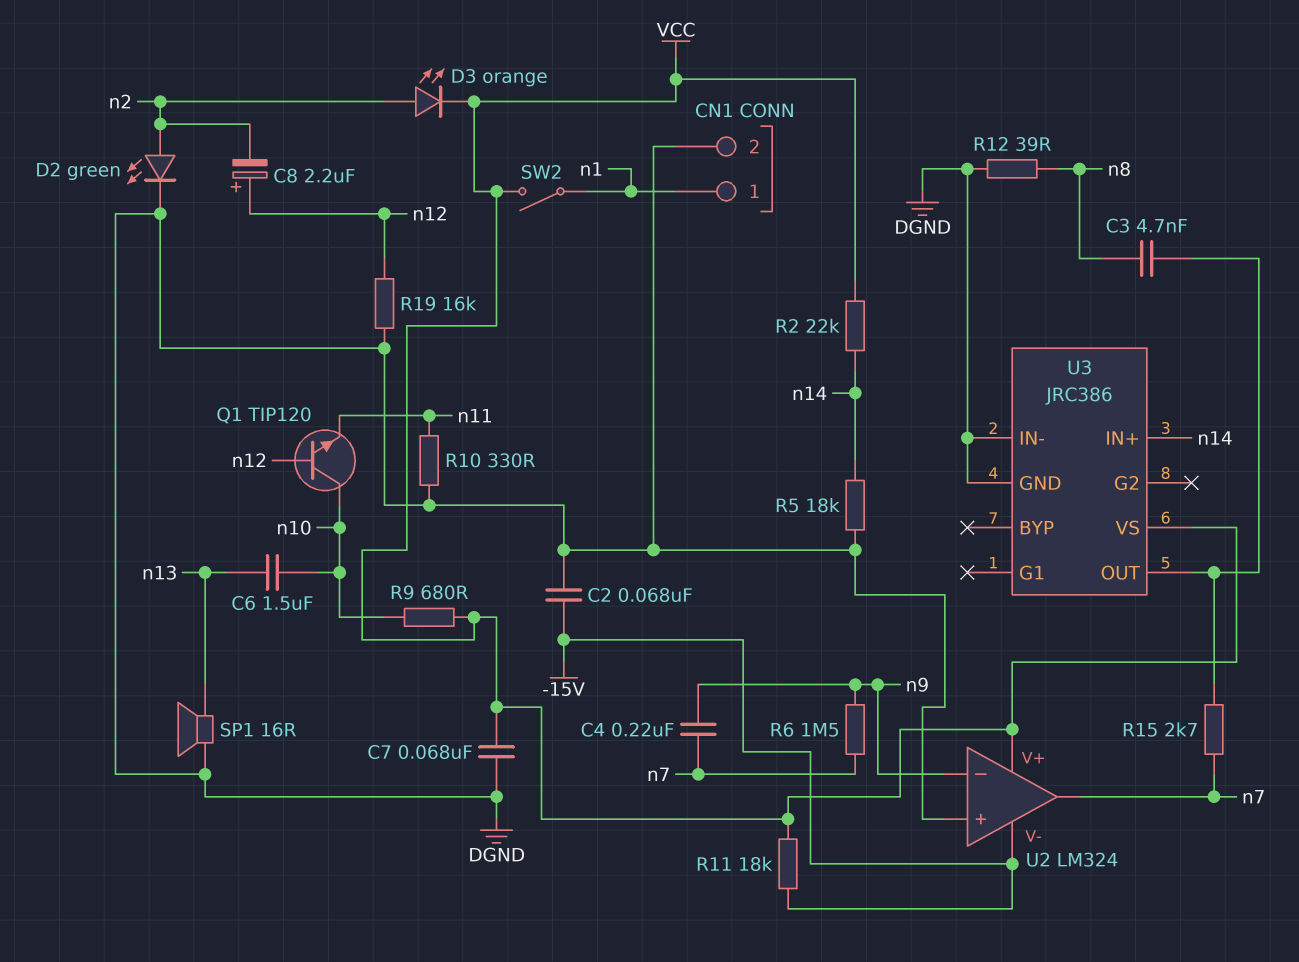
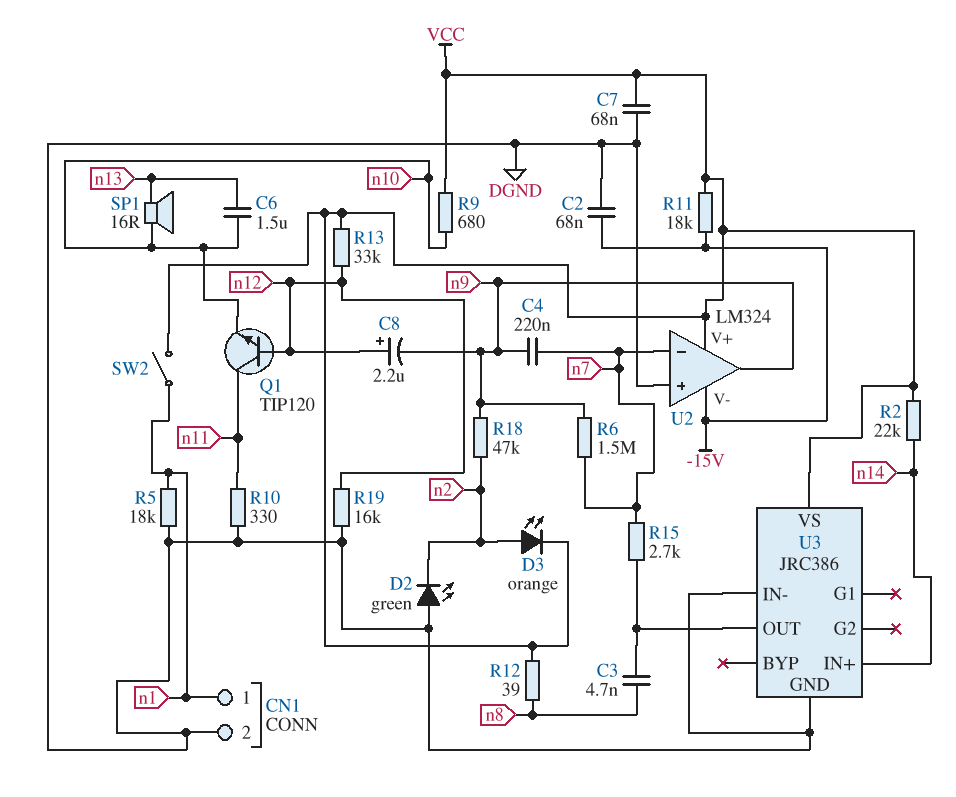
C8: 2.2uF (plus n12, minus n2) -> 2.2uF (plus n12, minus n9)
D2: LED green (A n2, K DGND) -> LED green (A DGND, K n2)
Q1: NPN TIP120 (B n12, C n10, E n11) -> NPN TIP120 (B n12, C n11, E n10)
R5: 18k (DGND, n14) -> 18k (DGND, n1)
R12: 39 (DGND, n8) -> 39 (VCC, n8)
R13: none -> 33k (VCC, n12)
R18: none -> 47k (n2, n9)
SP1: speaker 16R (DGND, n13) -> speaker 16R (n10, n13)
U2 pin in-: n9 -> n7
U2 pin out: n7 -> n9

